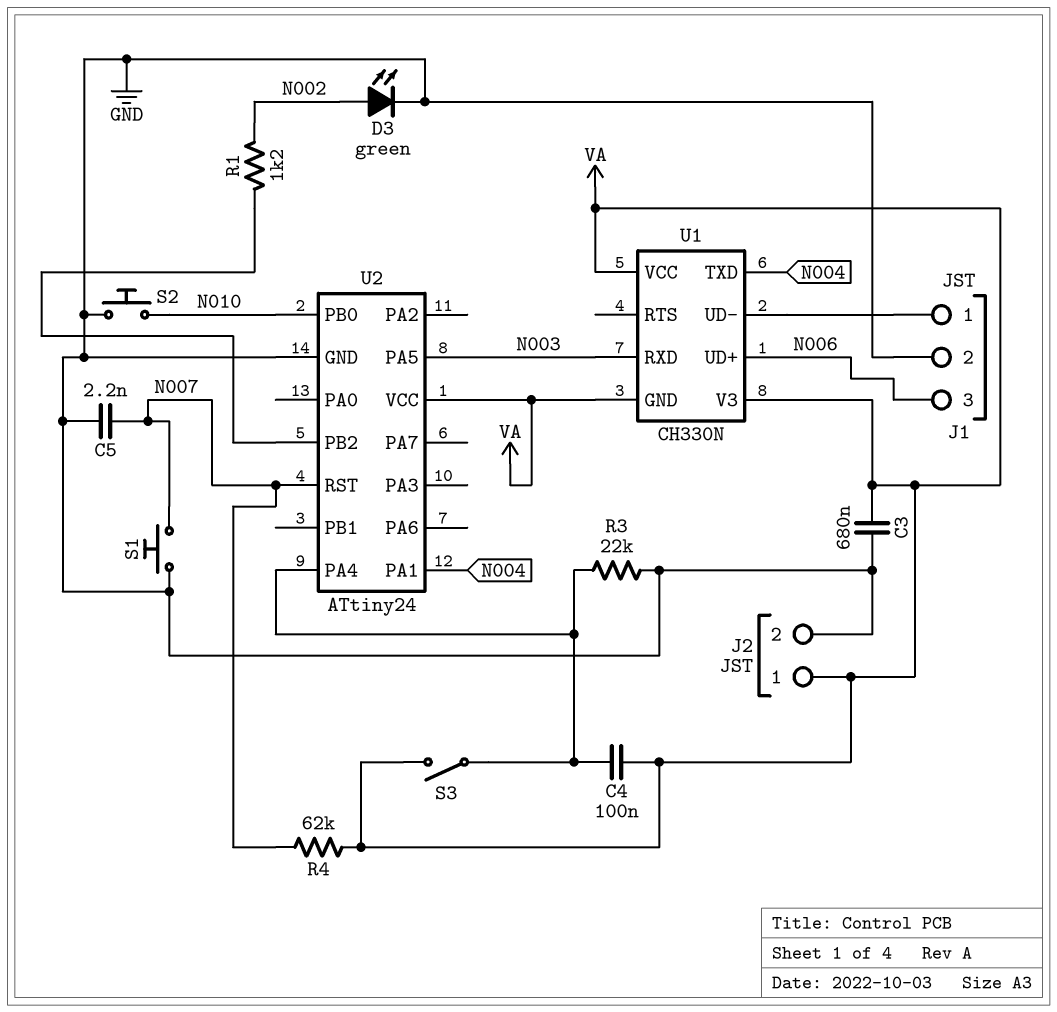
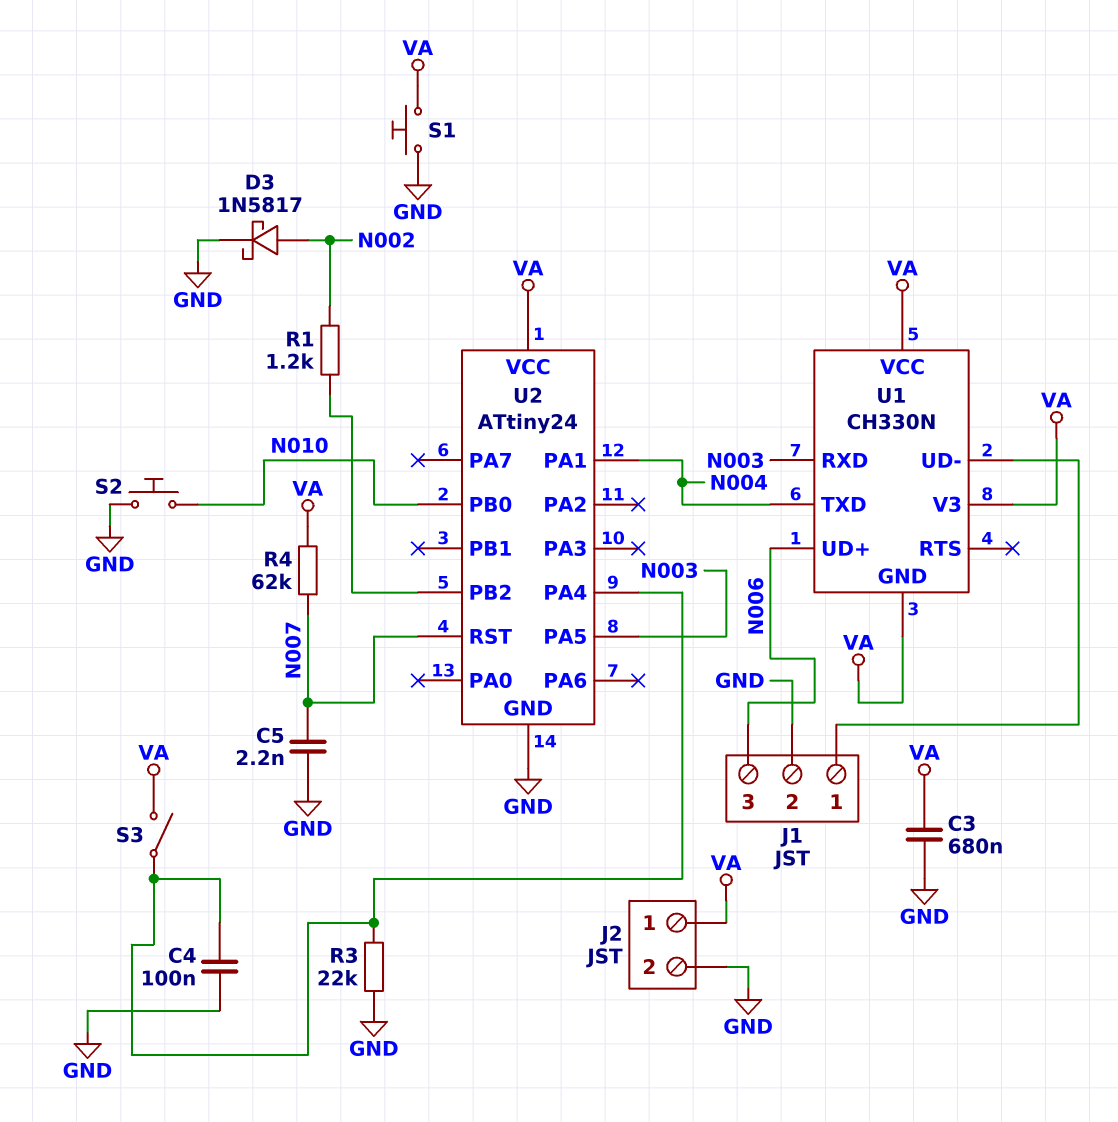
C4: 100nF (U2/PA4, VA) -> 100nF (GND, U2/PA4)
D3: LED green (A N002, K GND) -> schottky 1N5817 (A N002, K GND)
S1: button (GND, N007) -> button (GND, VA)

